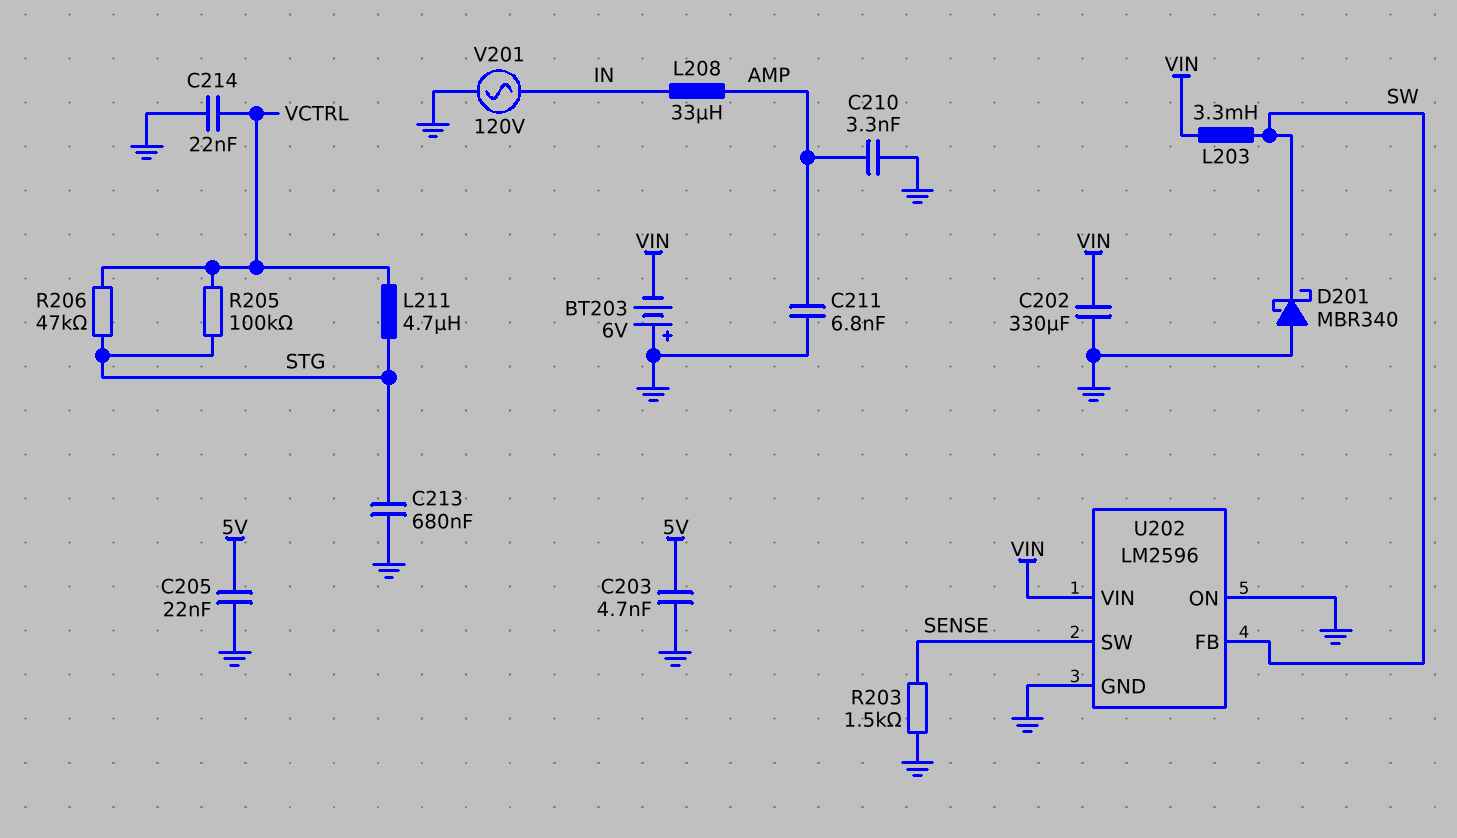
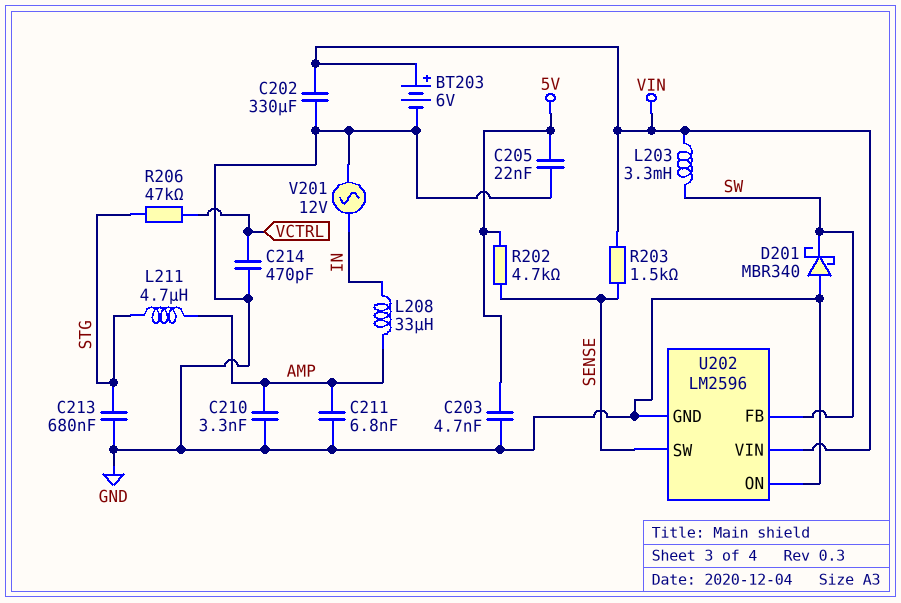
BT203: 6V (plus GND, minus VIN) -> 6V (plus VIN, minus GND)
C214: 22nF (GND, VCTRL) -> 470pF (GND, VCTRL)
L211: 4.7uH (STG, VCTRL) -> 4.7uH (AMP, STG)
R202: none -> 4.7k (5V, SENSE)
R203: 1.5k (GND, SENSE) -> 1.5k (SENSE, VIN)
R205: 100k (STG, VCTRL) -> none
V201: AC 120V (GND, IN) -> AC 12V (GND, IN)

